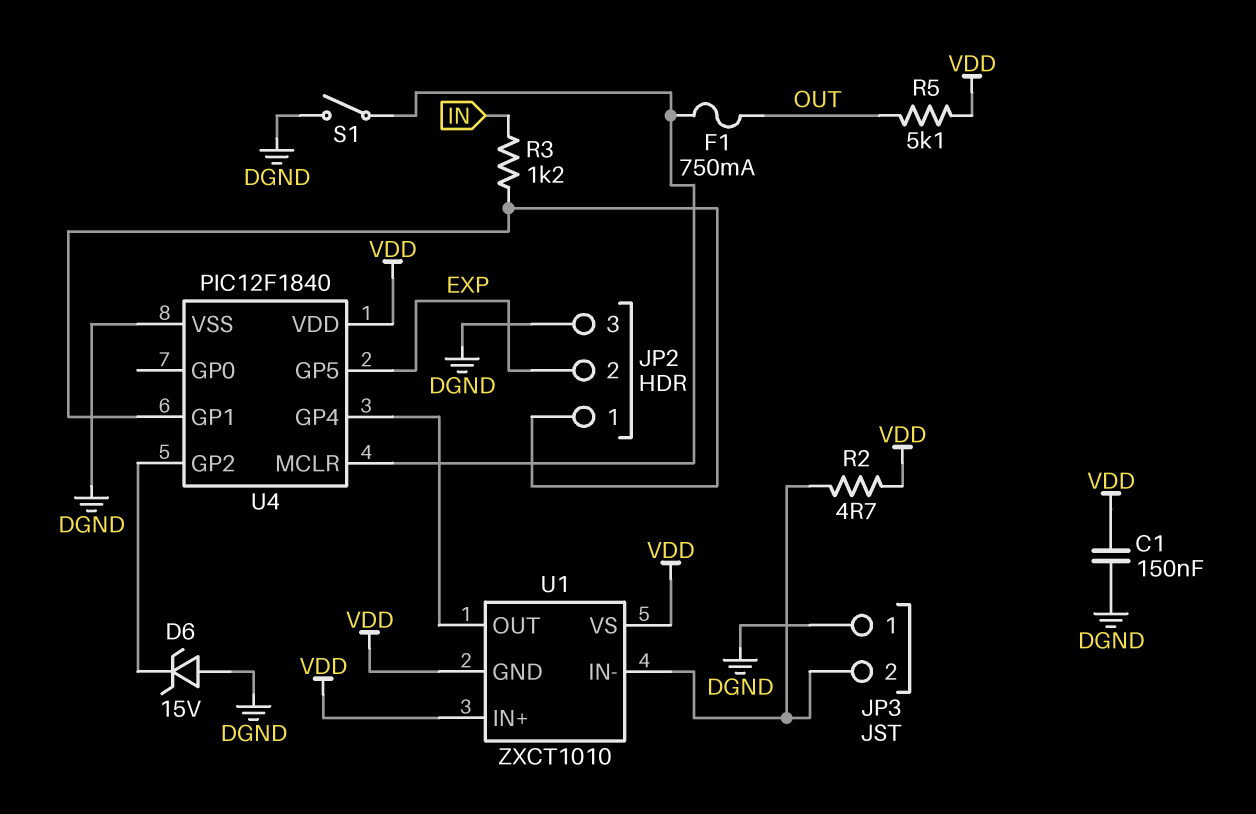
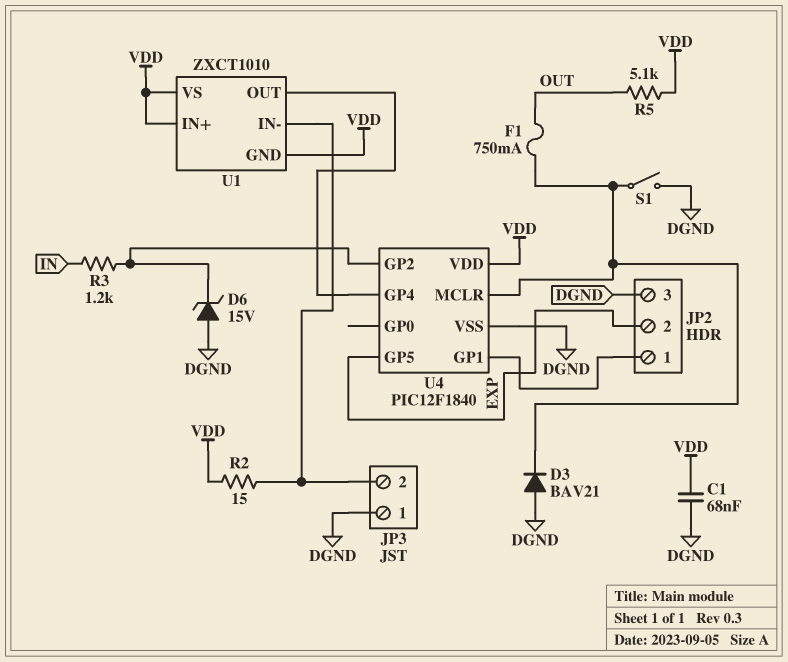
C1: 150nF (DGND, VDD) -> 68nF (DGND, VDD)
D3: none -> diode BAV21 (A DGND, K U4/MCLR)
R2: 4.7 (JP3/2, VDD) -> 15 (JP3/2, VDD)
R3: 1.2k (IN, JP2/1) -> 1.2k (IN, U4/GP2)

